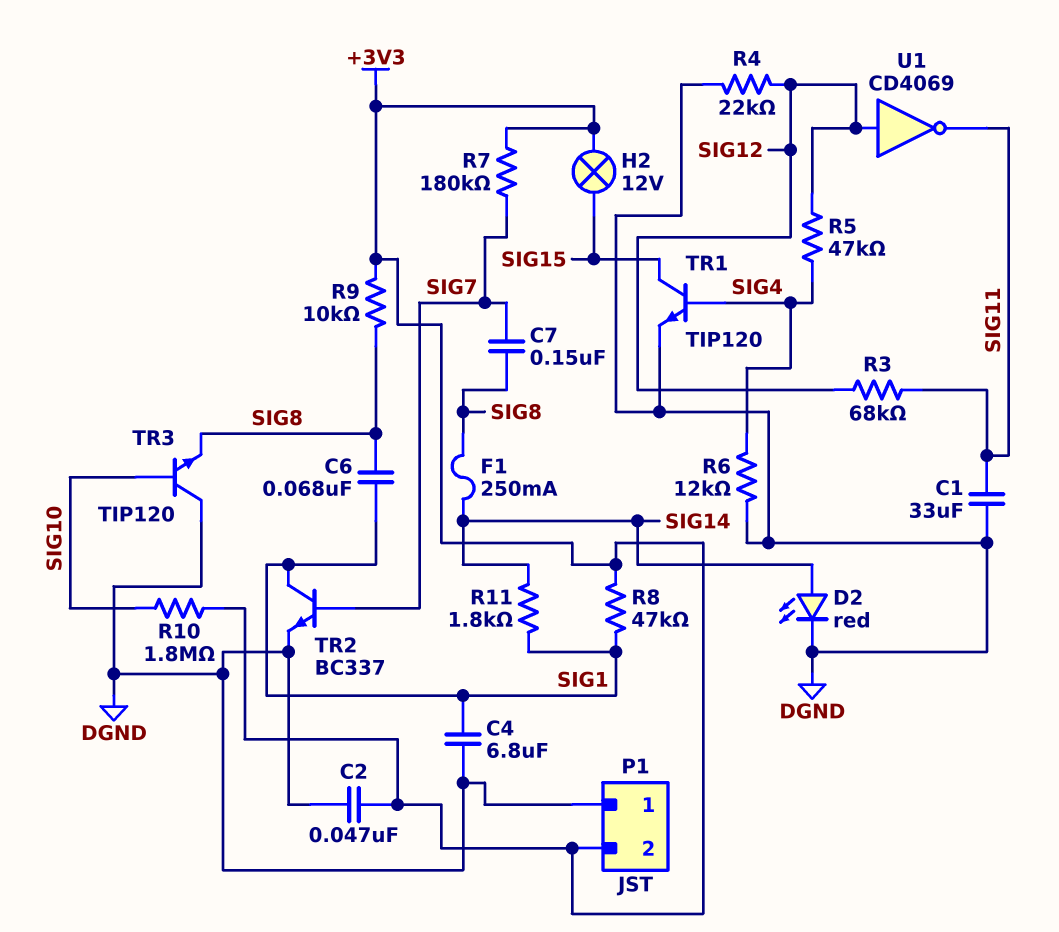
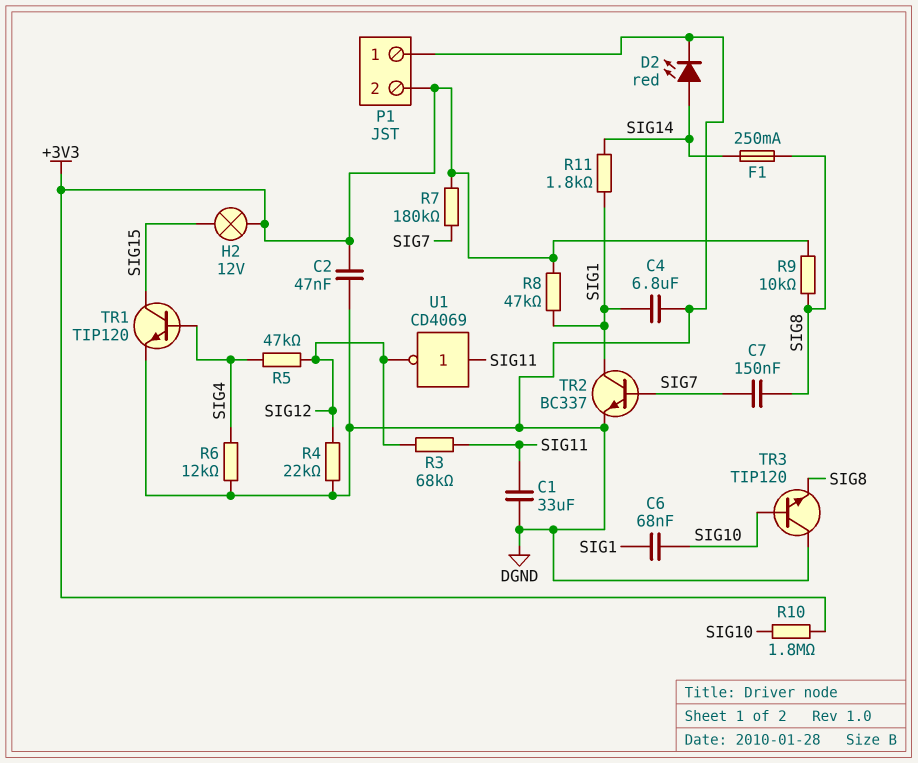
C6: 68nF (SIG1, SIG8) -> 68nF (SIG1, SIG10)
U1: NOT CD4069 (in SIG12, out SIG11) -> NOT CD4069 (in SIG11, out SIG12)

